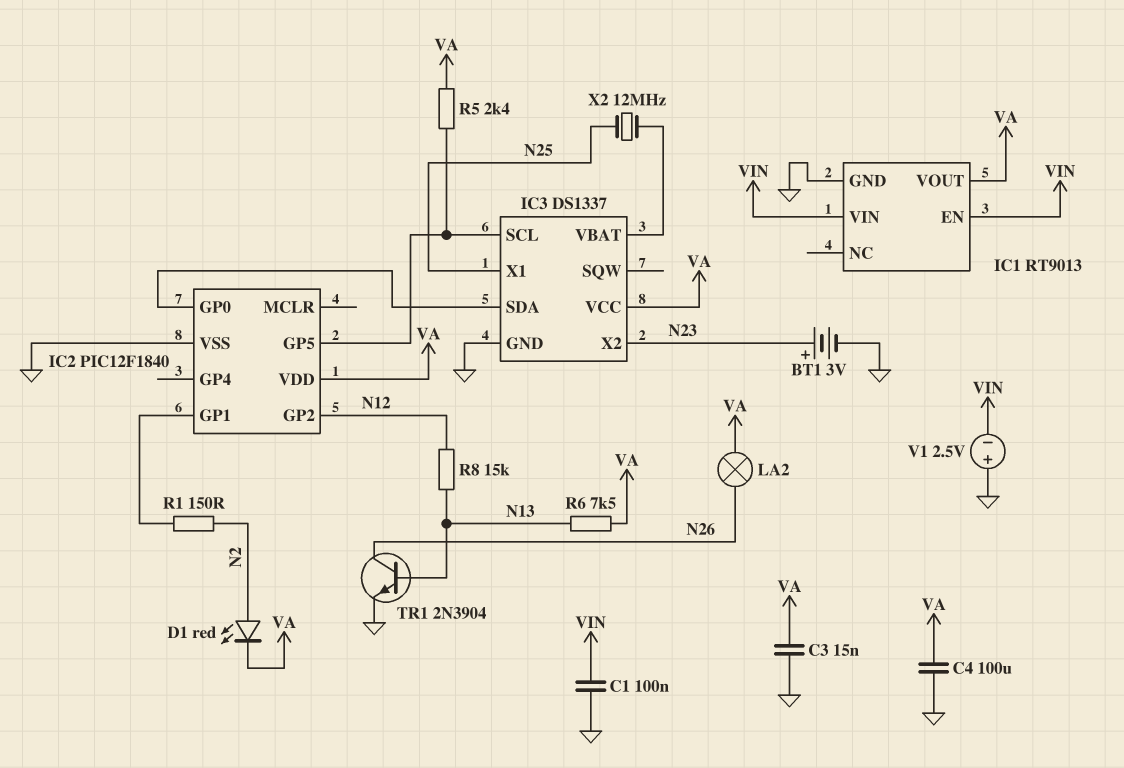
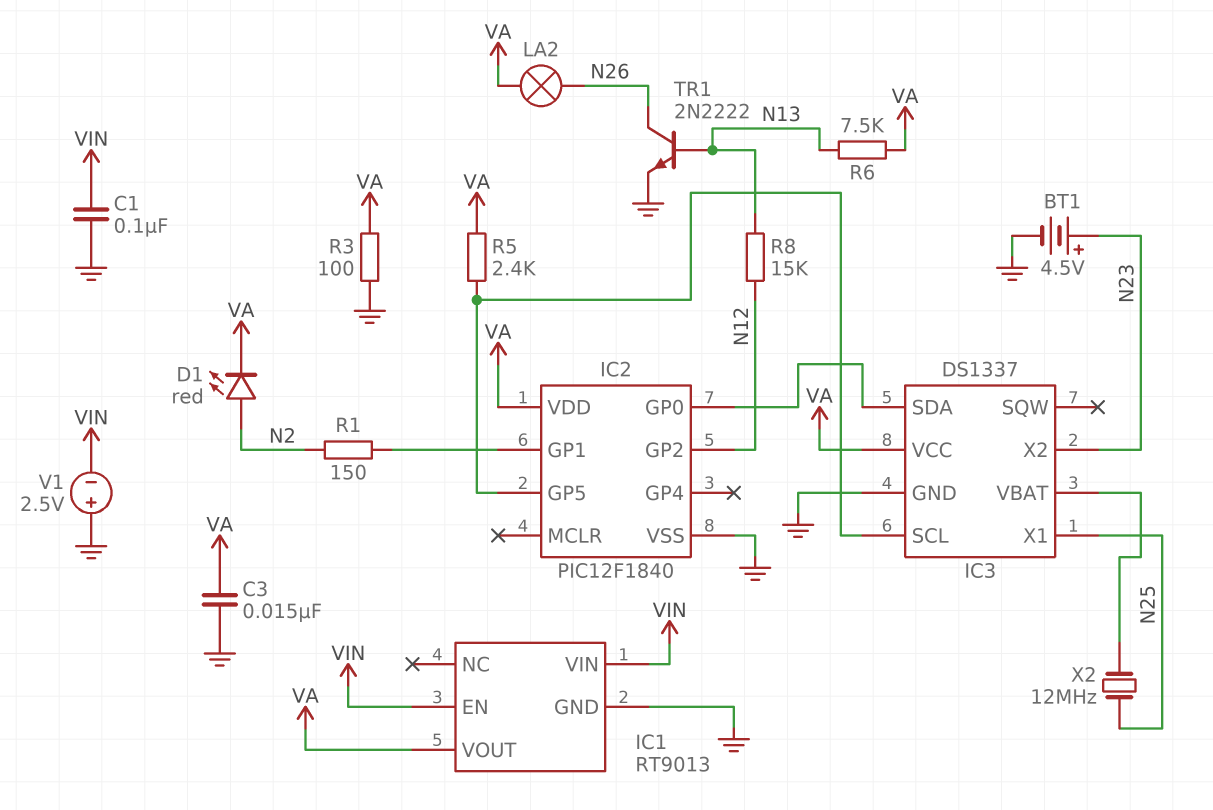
BT1: 3V (plus N23, minus GND) -> 4.5V (plus N23, minus GND)
C4: 100uF (GND, VA) -> none
R3: none -> 100 (GND, VA)
TR1: NPN 2N3904 (B N13, C N26, E GND) -> NPN 2N2222 (B N13, C N26, E GND)

